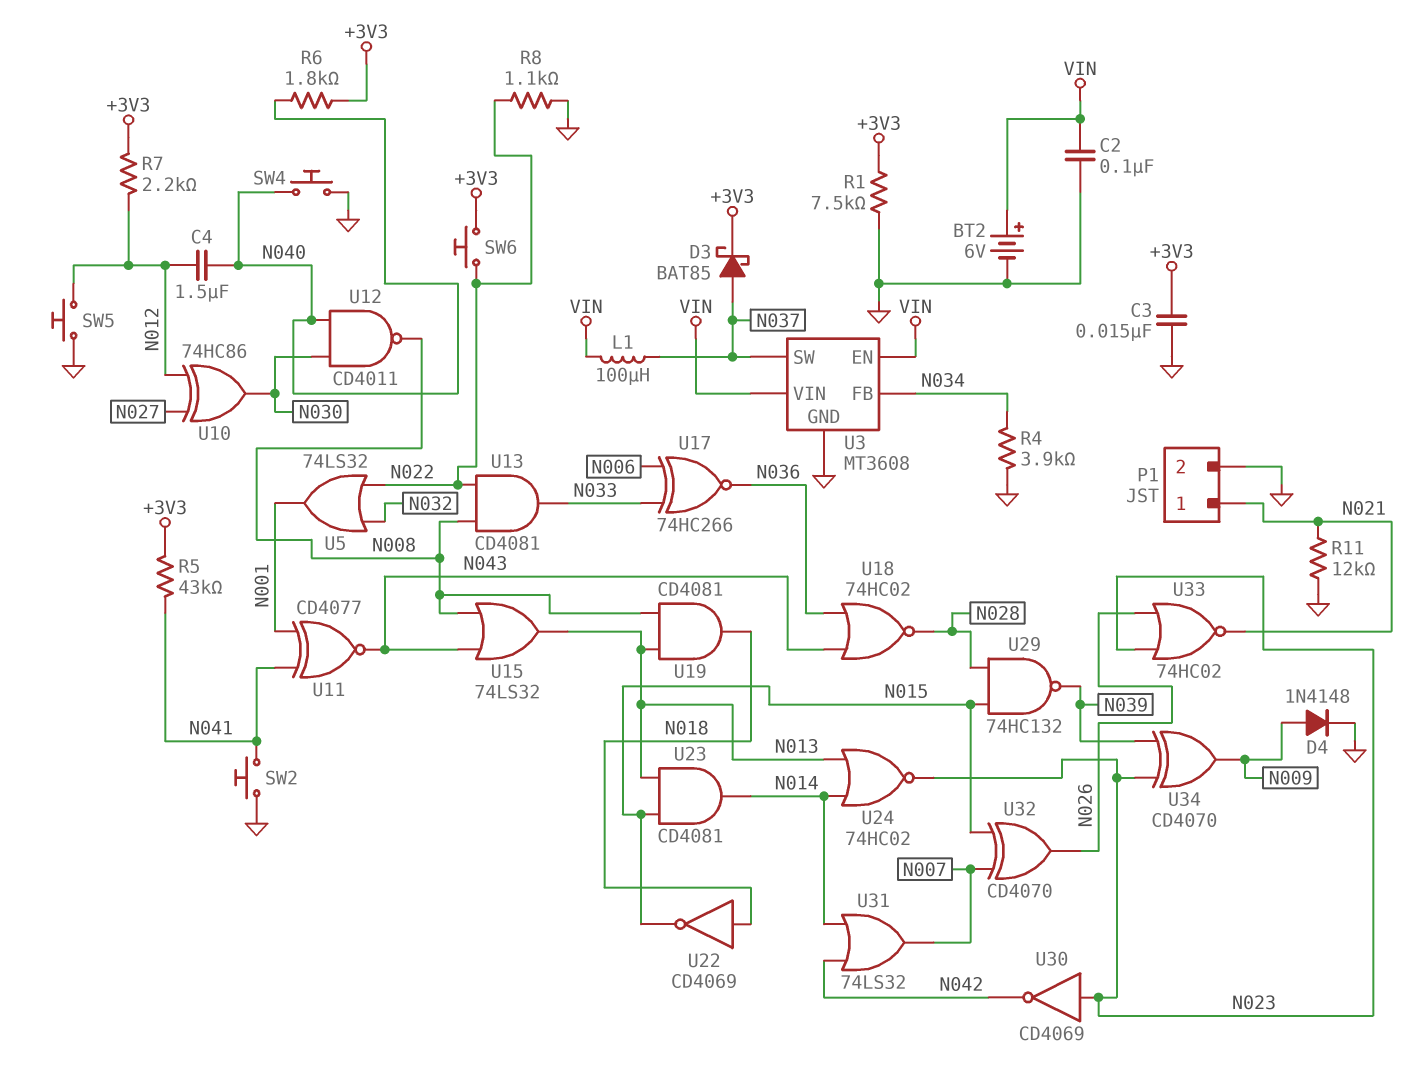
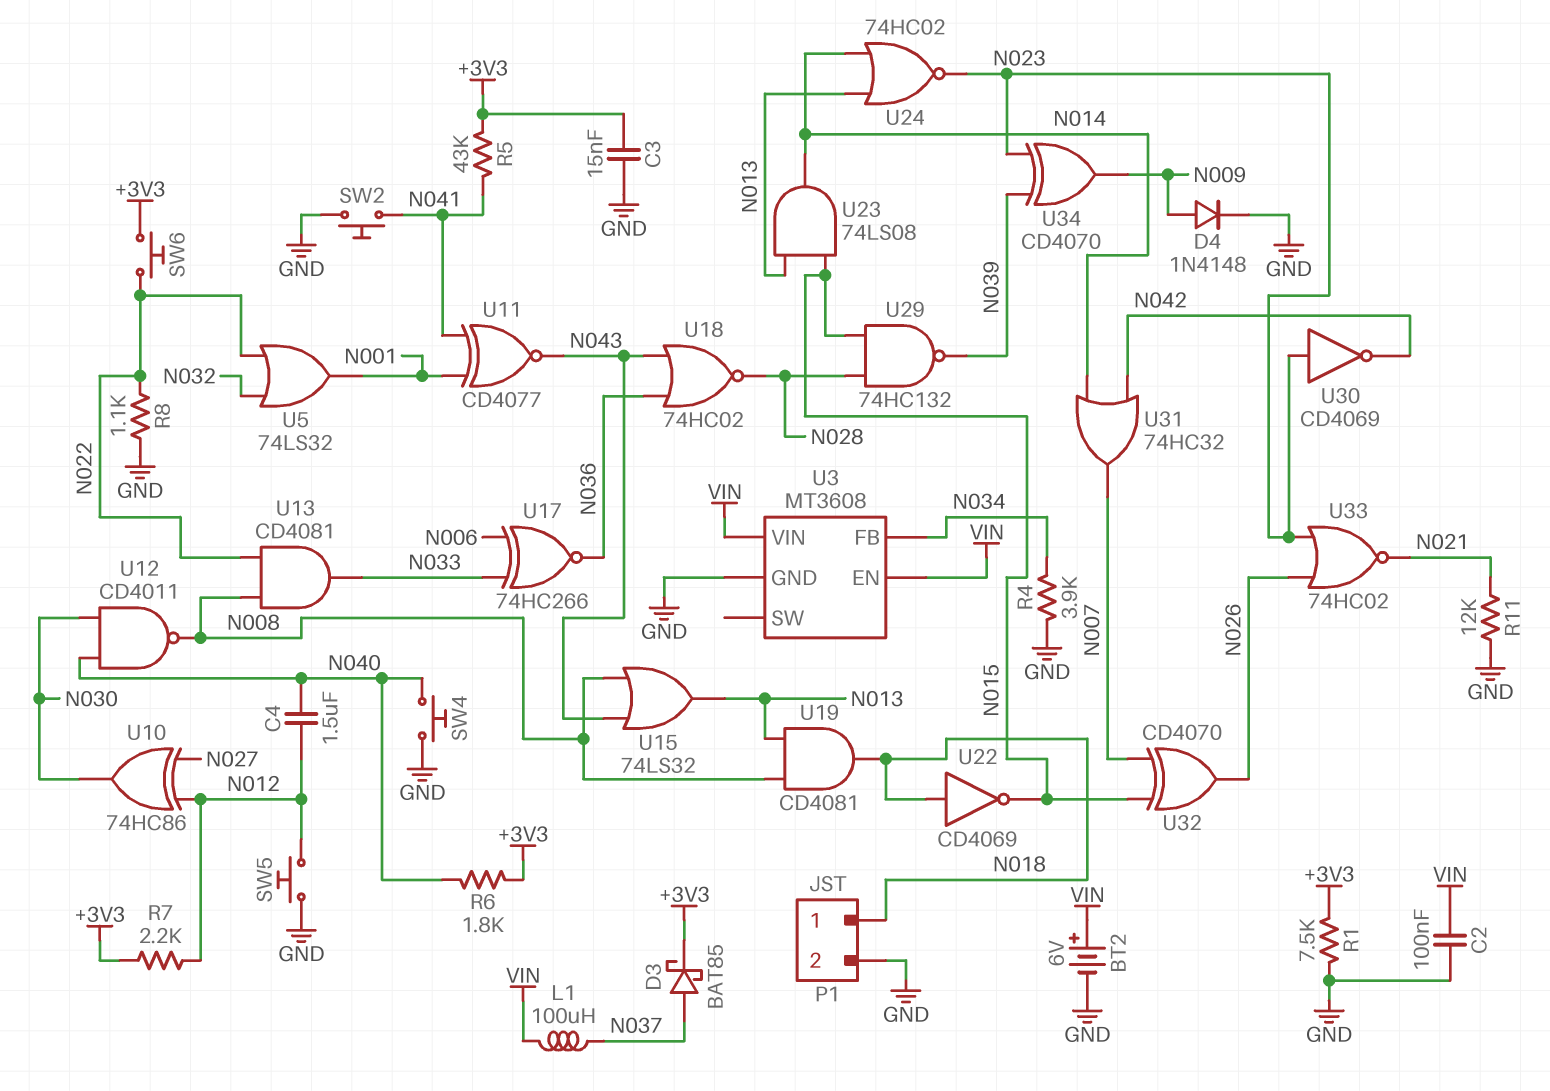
P1 pin 1: N021 -> N018
U3 pin SW: N037 -> none
U23: AND CD4081 (in N013, in N015, out N014) -> AND 74LS08 (in N013, in N015, out N014)
U31: OR 74LS32 (in N014, in N042, out N007) -> OR 74HC32 (in N014, in N042, out N007)

